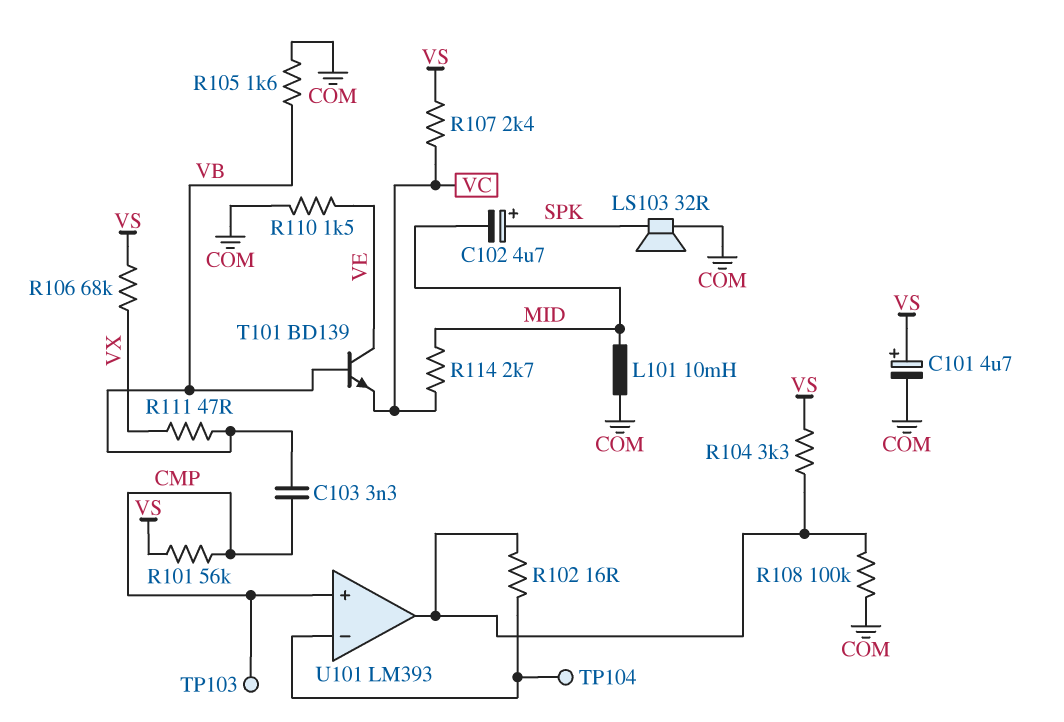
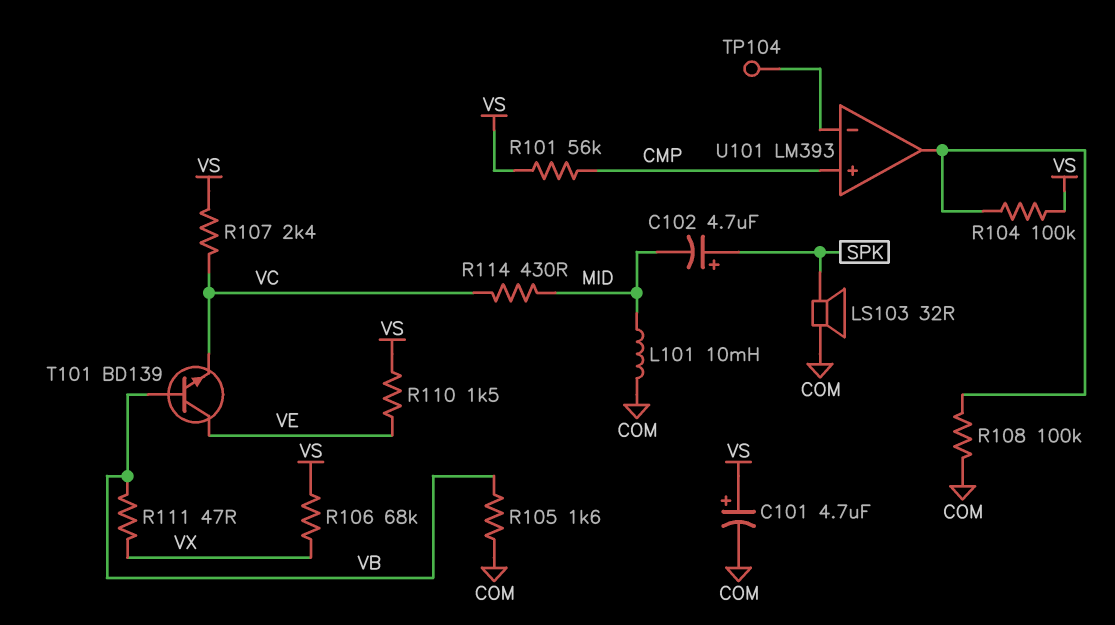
C103: 3.3nF (CMP, VB) -> none
R102: 16 (U101/in-, U101/out) -> none
R104: 3.3k (U101/out, VS) -> 100k (U101/out, VS)
R110: 1.5k (COM, VE) -> 1.5k (VE, VS)
R114: 2.7k (MID, VC) -> 430 (MID, VC)
TP103: test point (CMP) -> none

